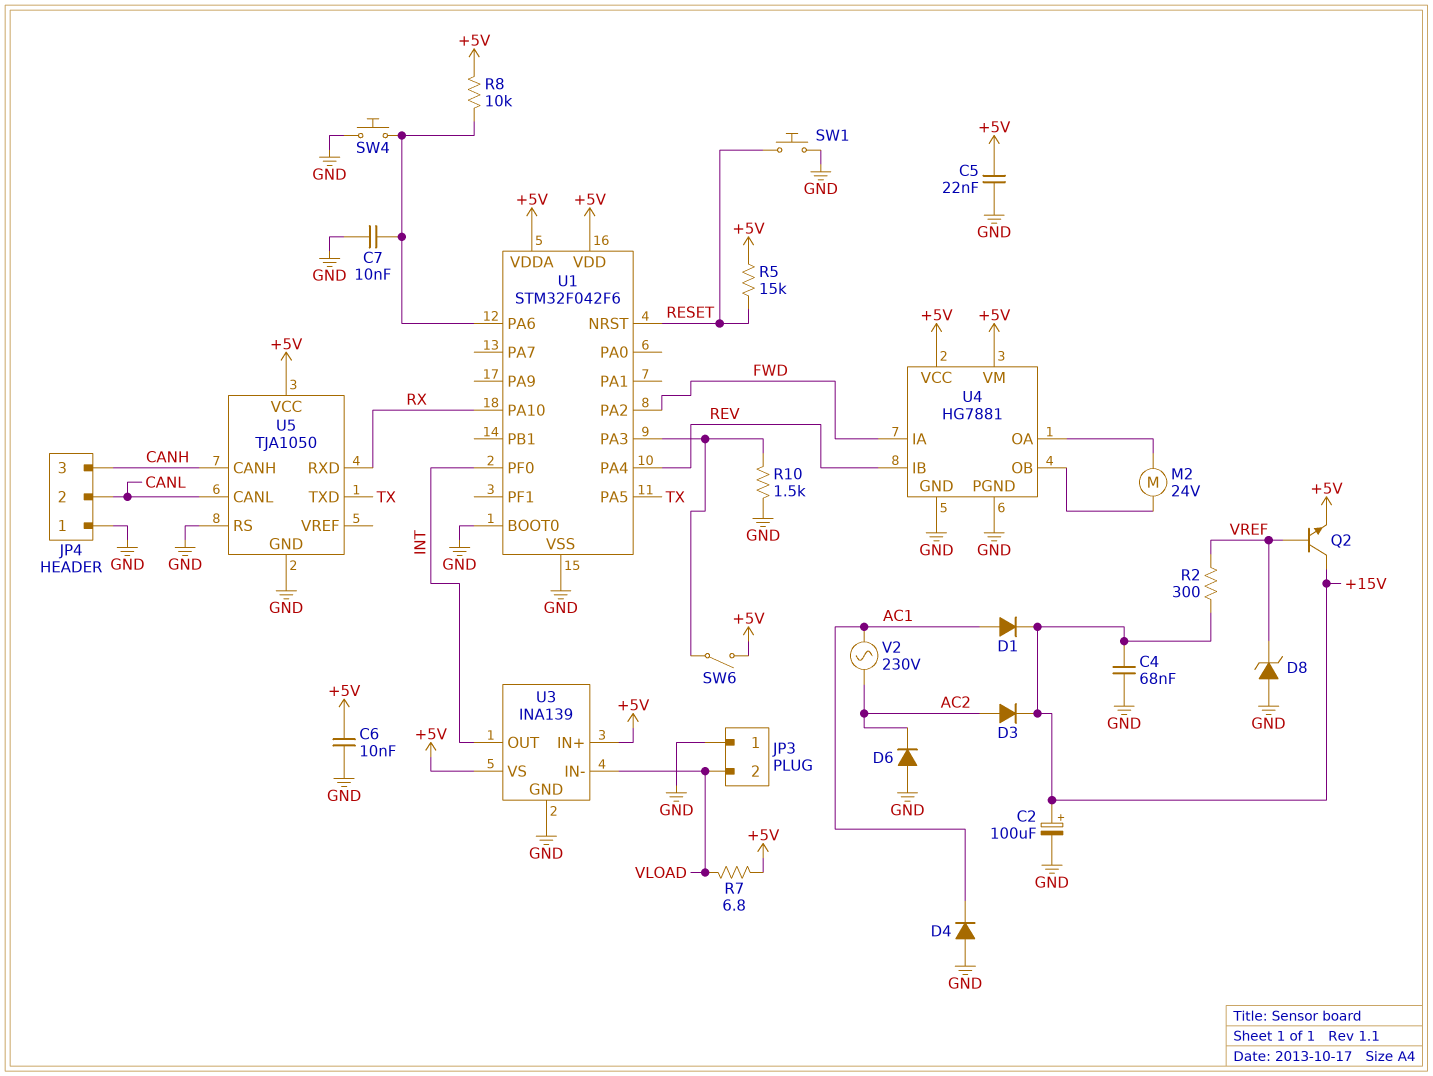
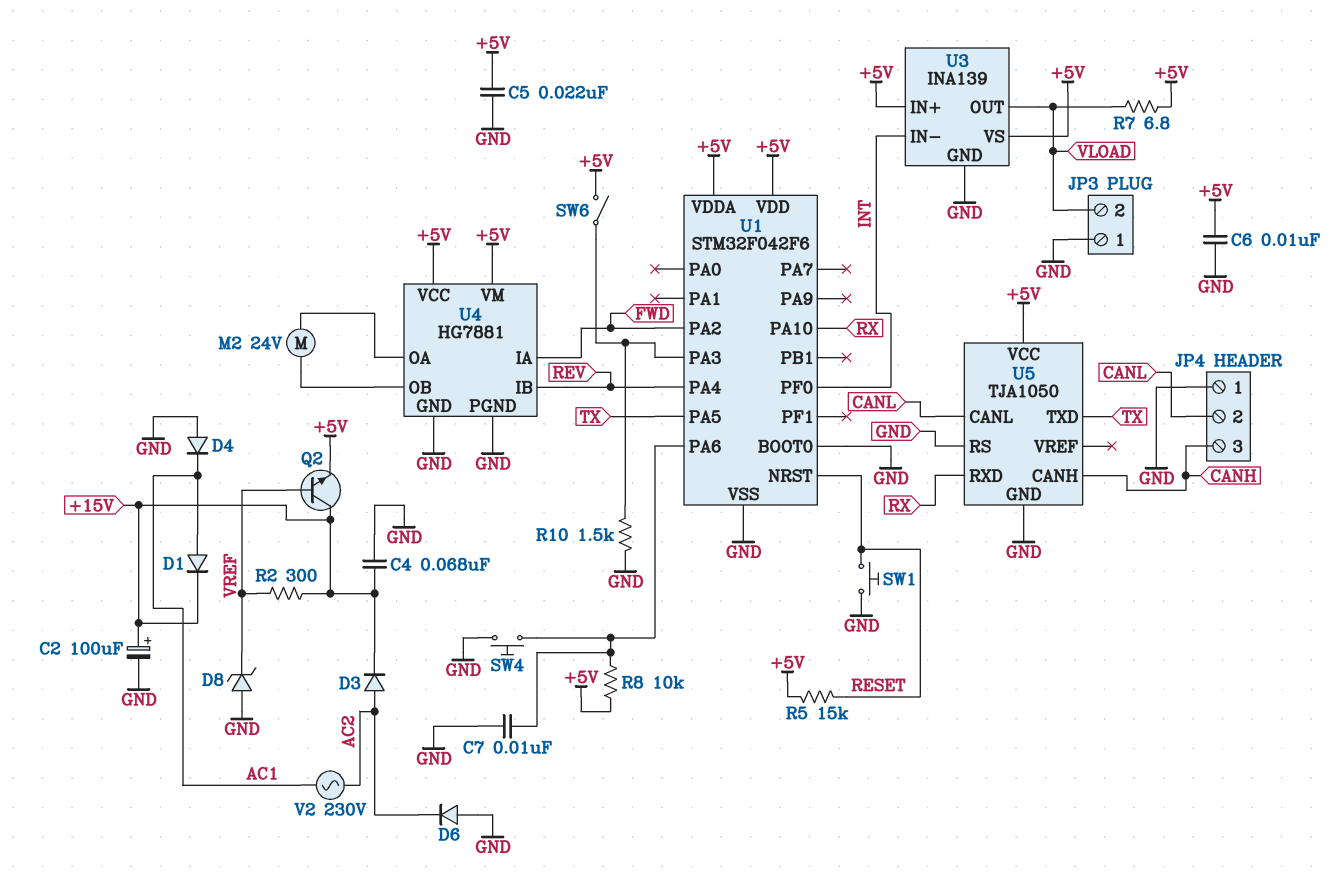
U3 pin IN-: VLOAD -> INT
U3 pin OUT: INT -> VLOAD

